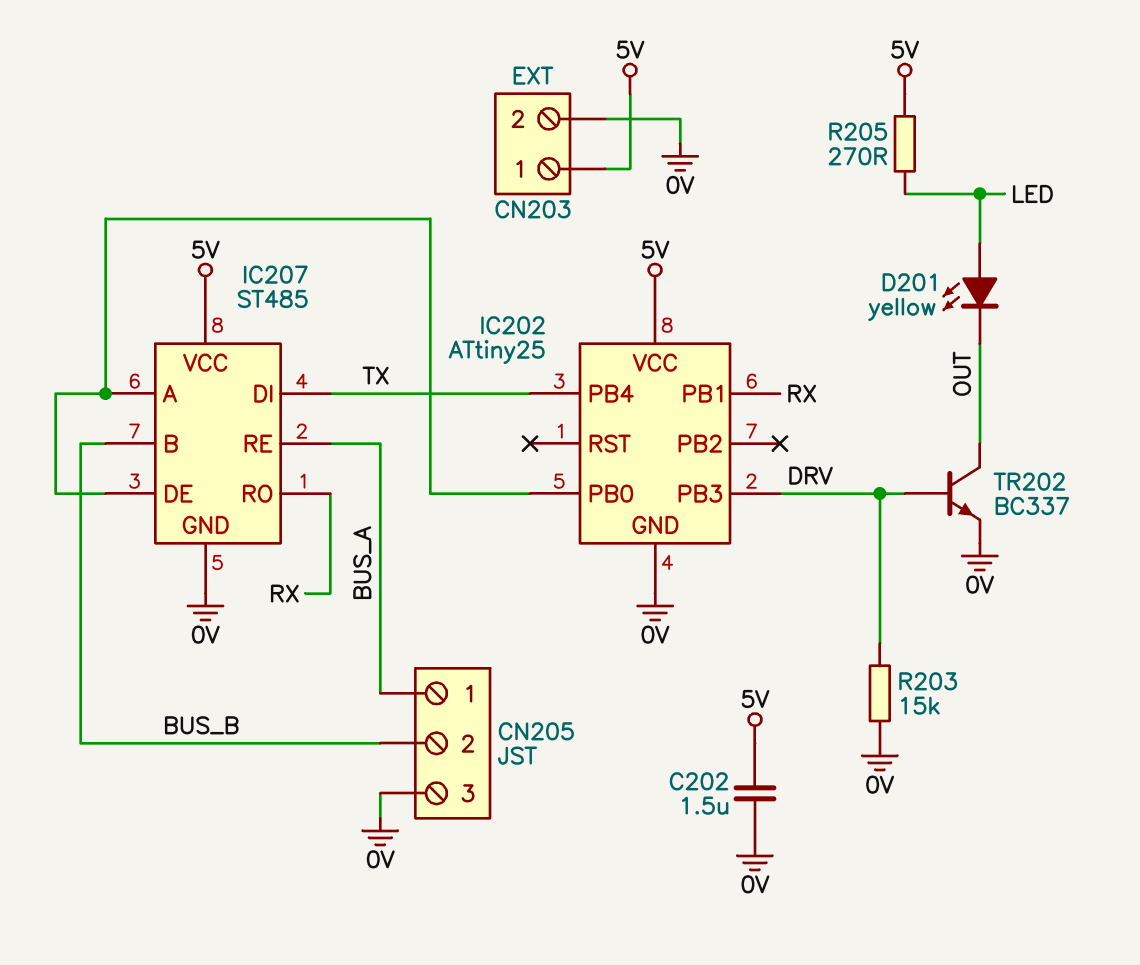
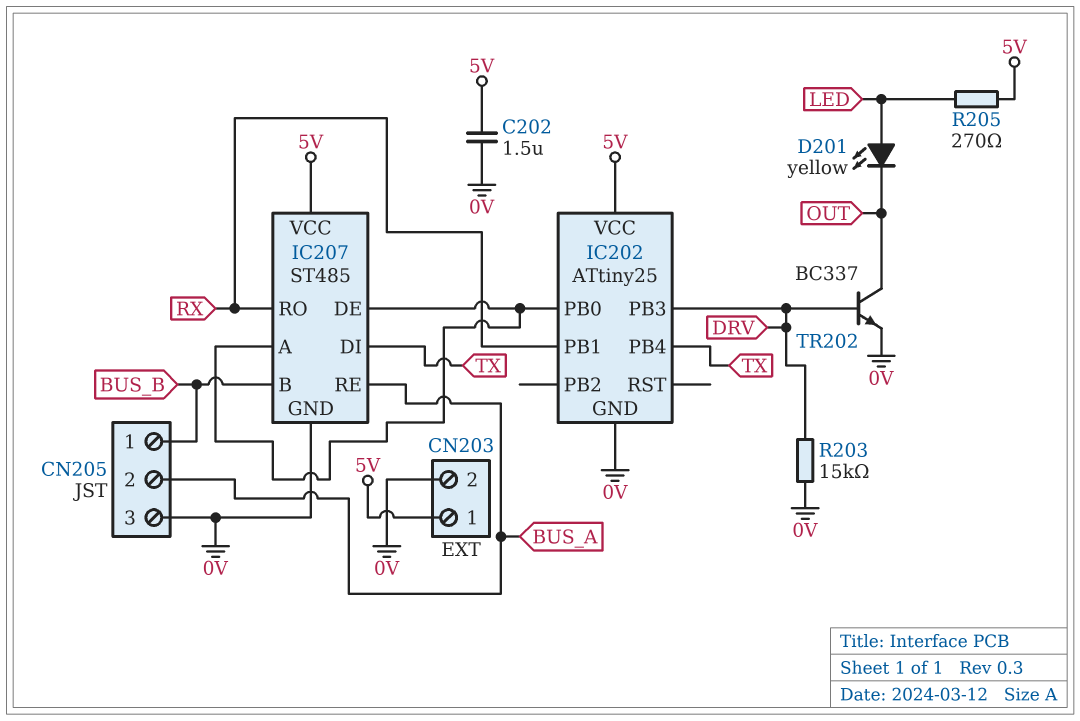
CN205 pin 1: BUS_A -> BUS_B
CN205 pin 2: BUS_B -> BUS_A

